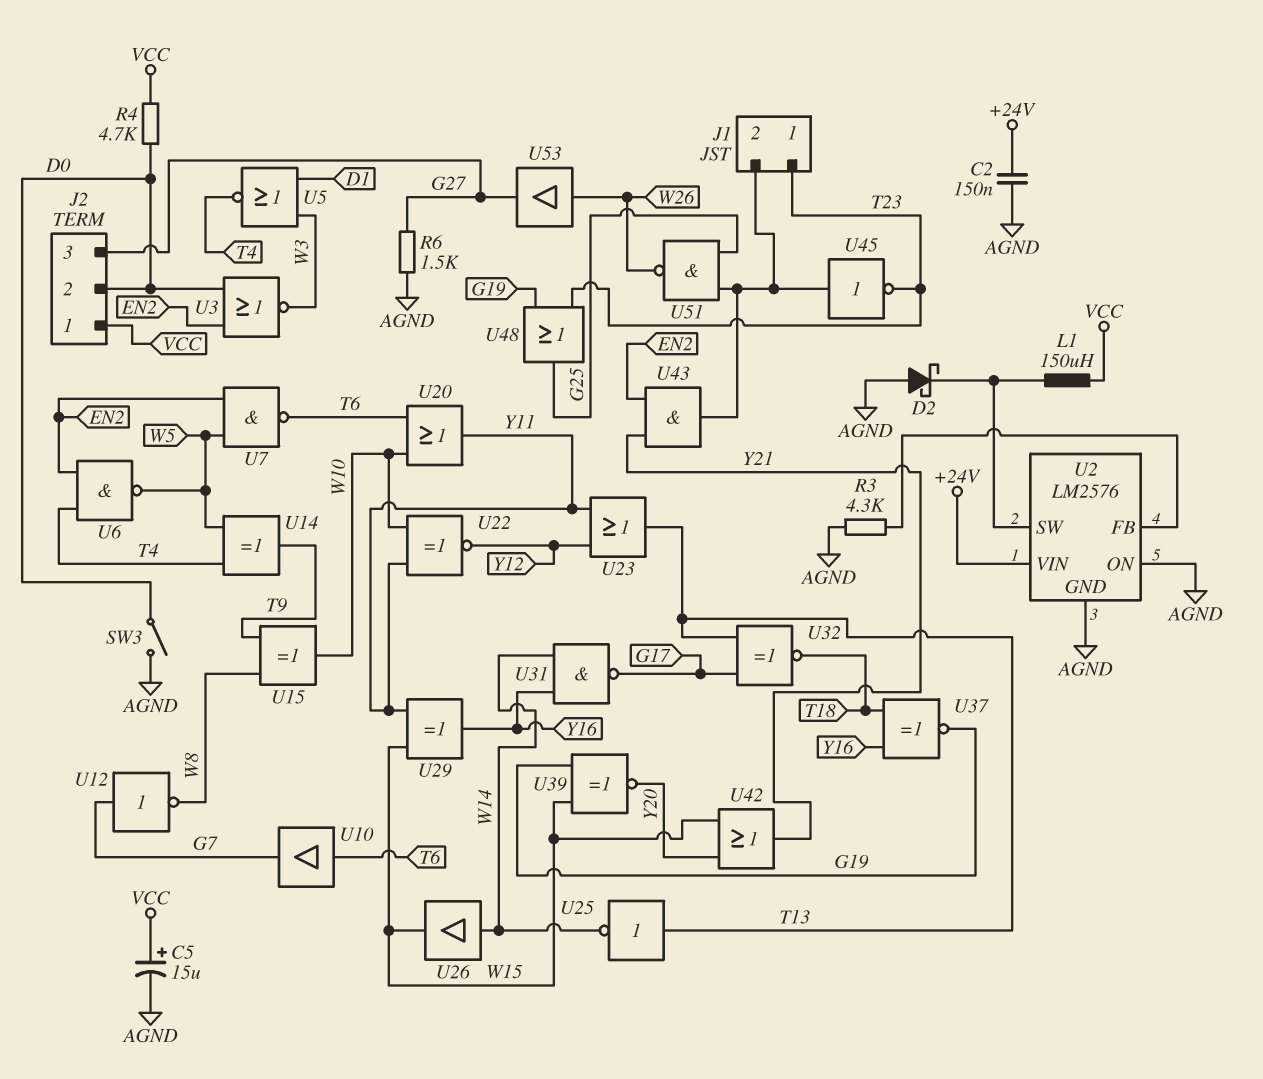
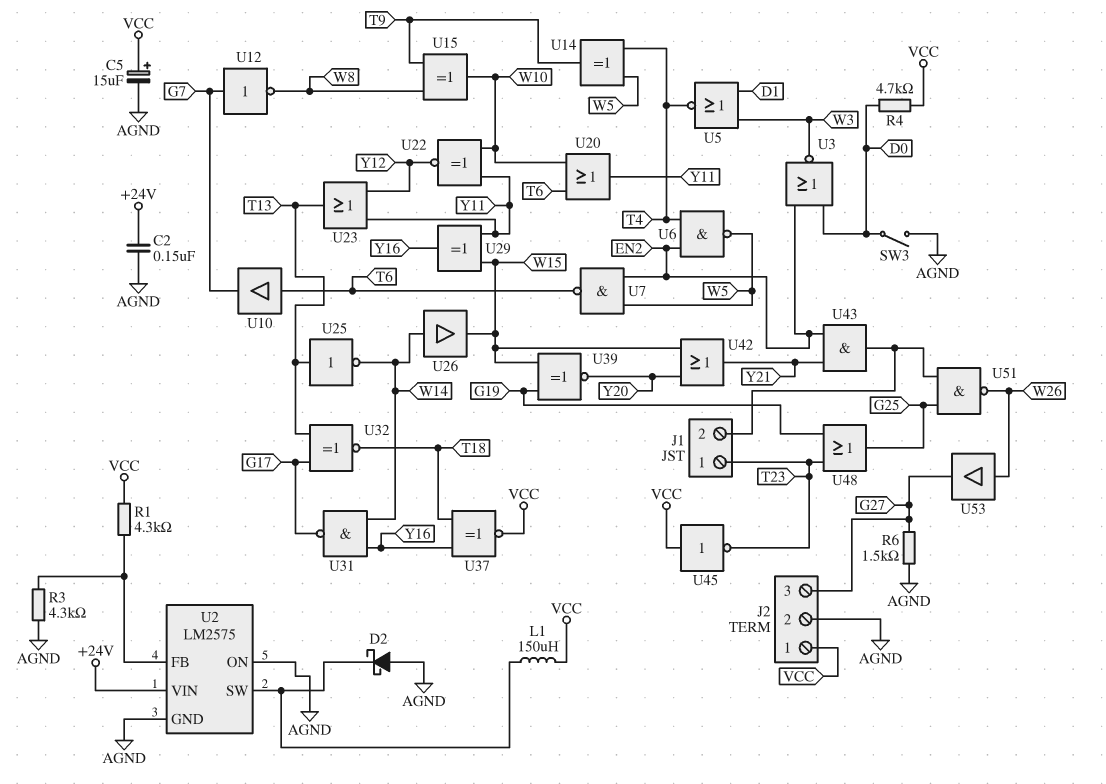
J2 pin 2: D0 -> AGND
R1: none -> 4.3k (U2/FB, VCC)
U2: LM2576 -> LM2575
U37: XNOR (in T18, in Y16, out G19) -> XNOR (in T18, in Y16, out VCC)
U45: NOT (in J1/2, out T23) -> NOT (in VCC, out T23)

